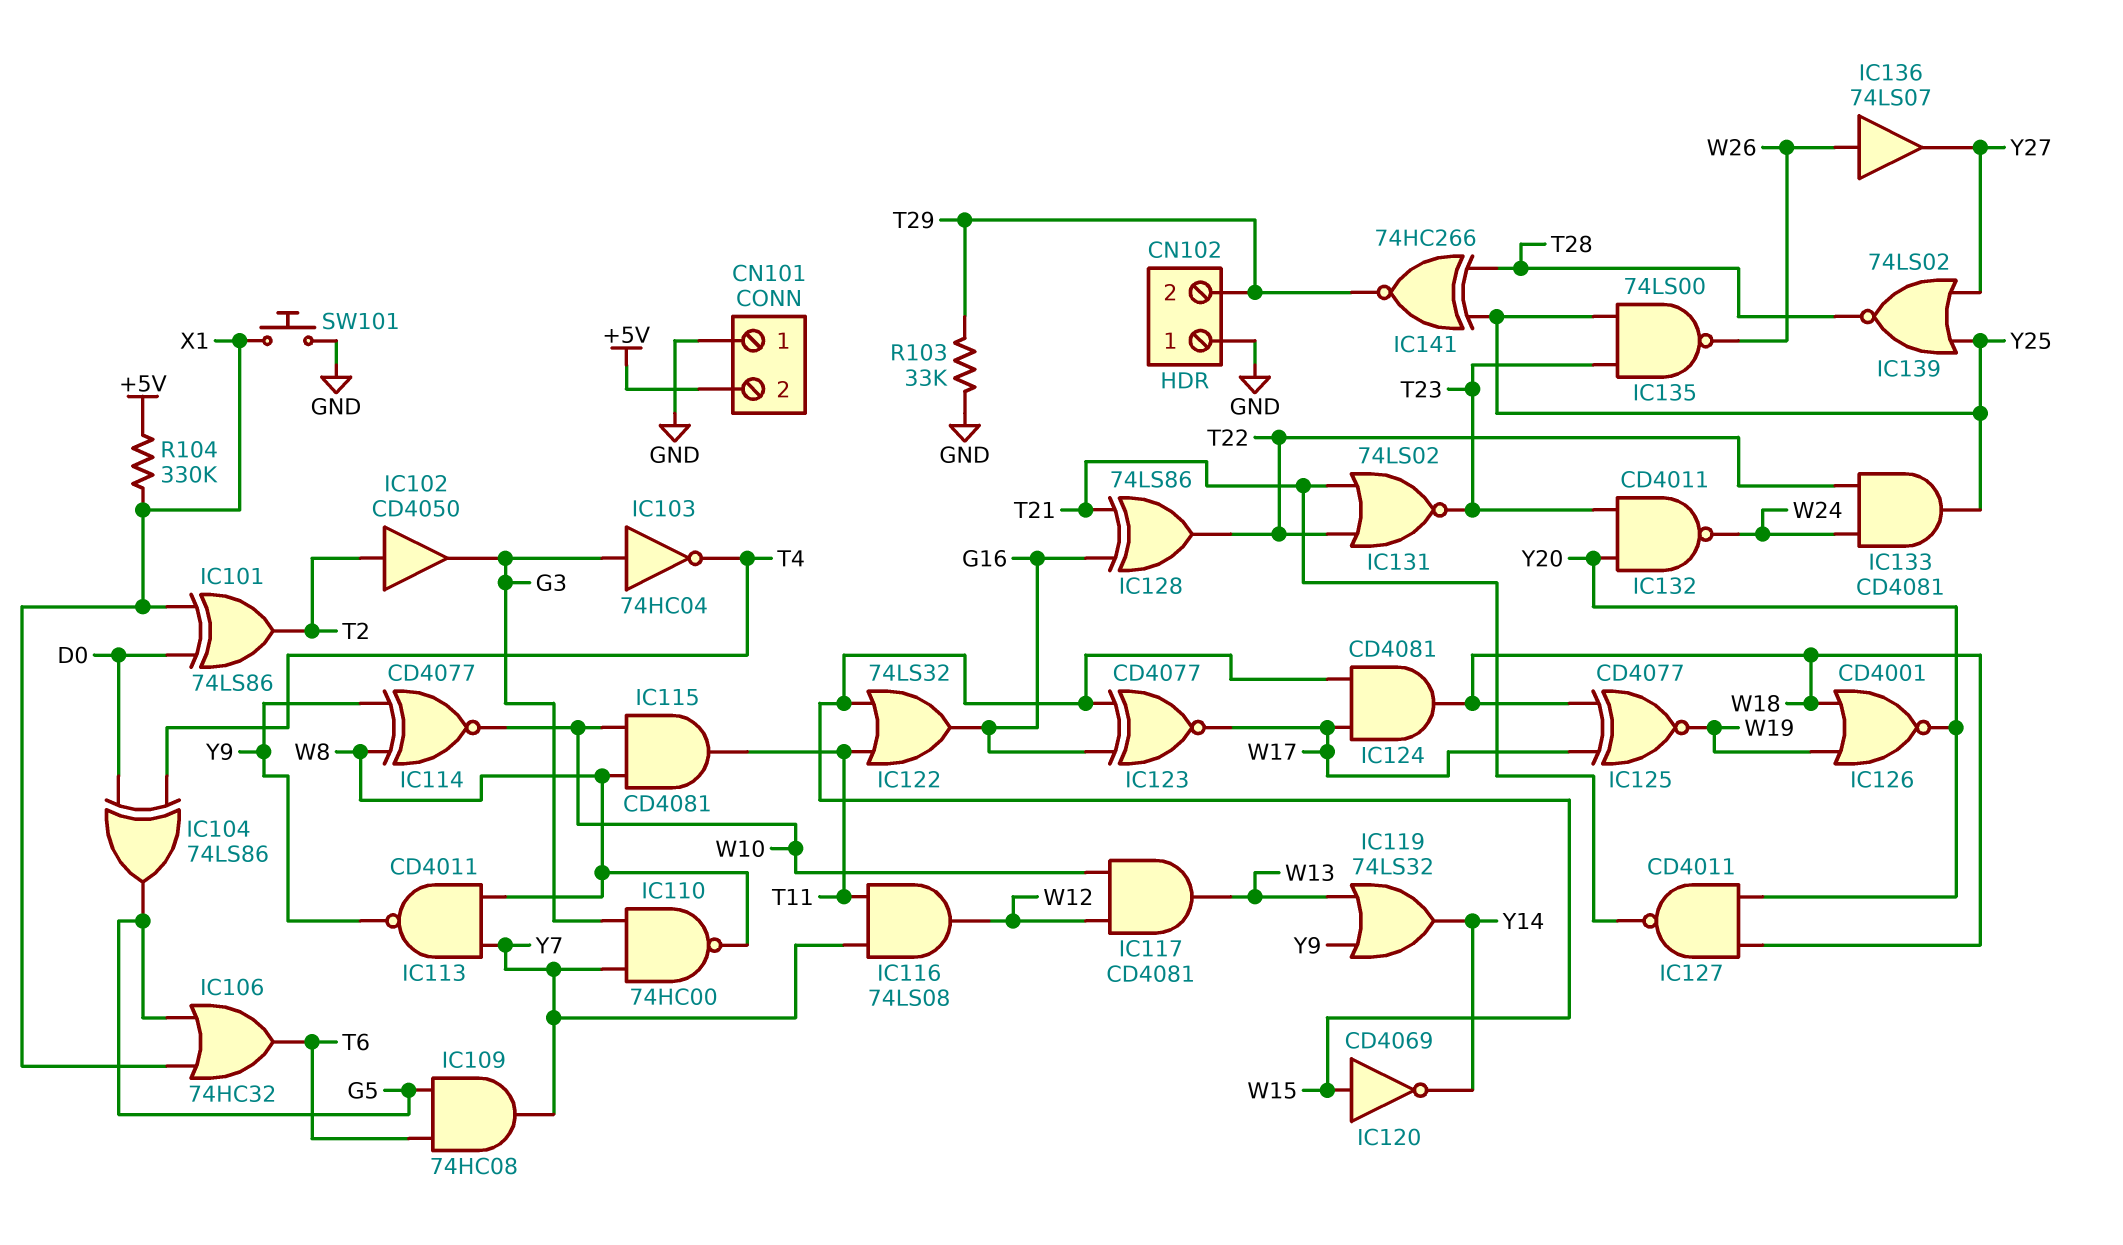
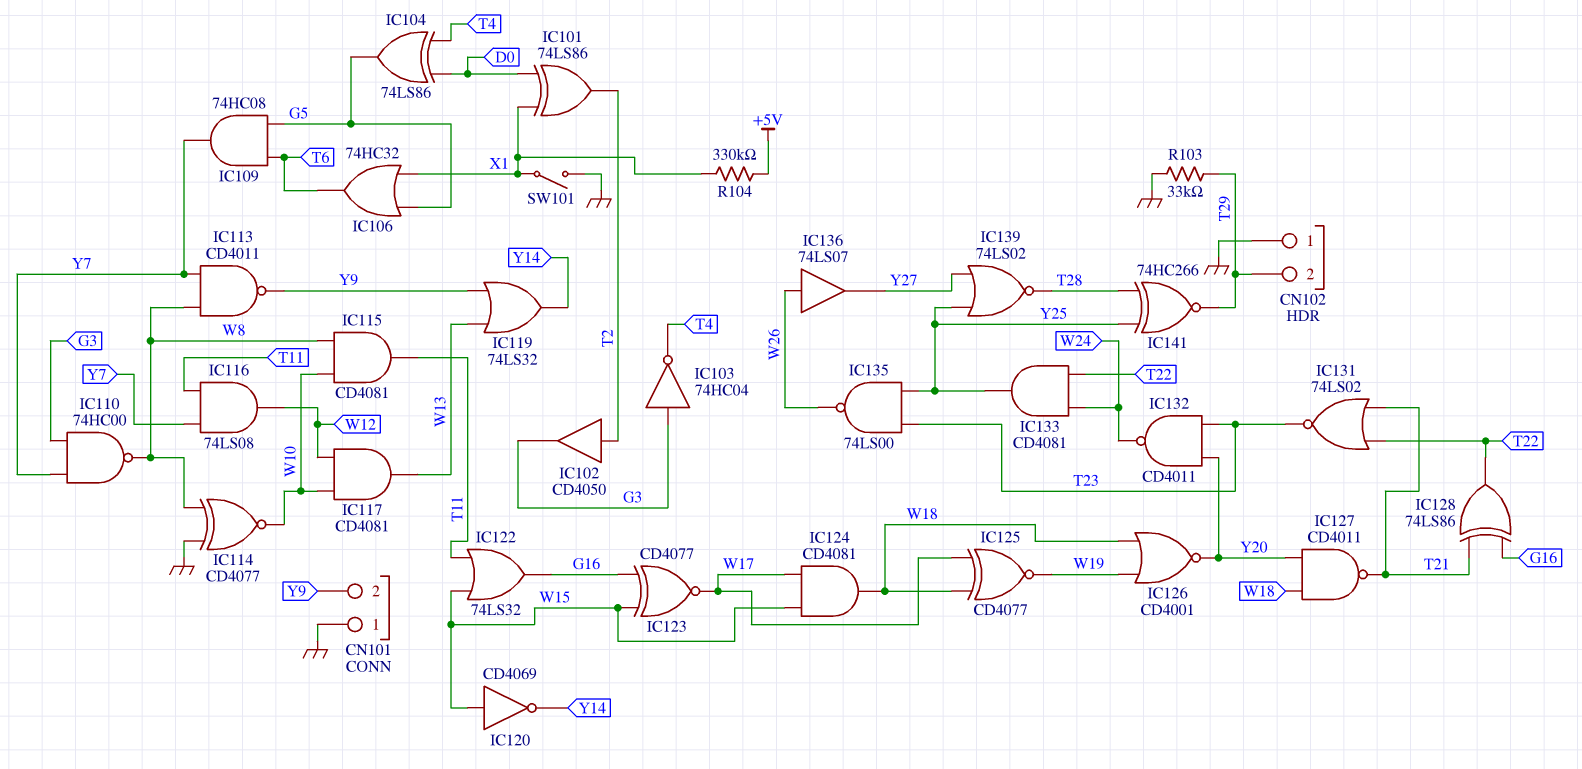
CN101 pin 2: +5V -> Y9
IC114: XNOR CD4077 (in W8, in Y9, out W10) -> XNOR CD4077 (in GND, in W8, out W10)
SW101: button (GND, X1) -> switch (GND, X1)

